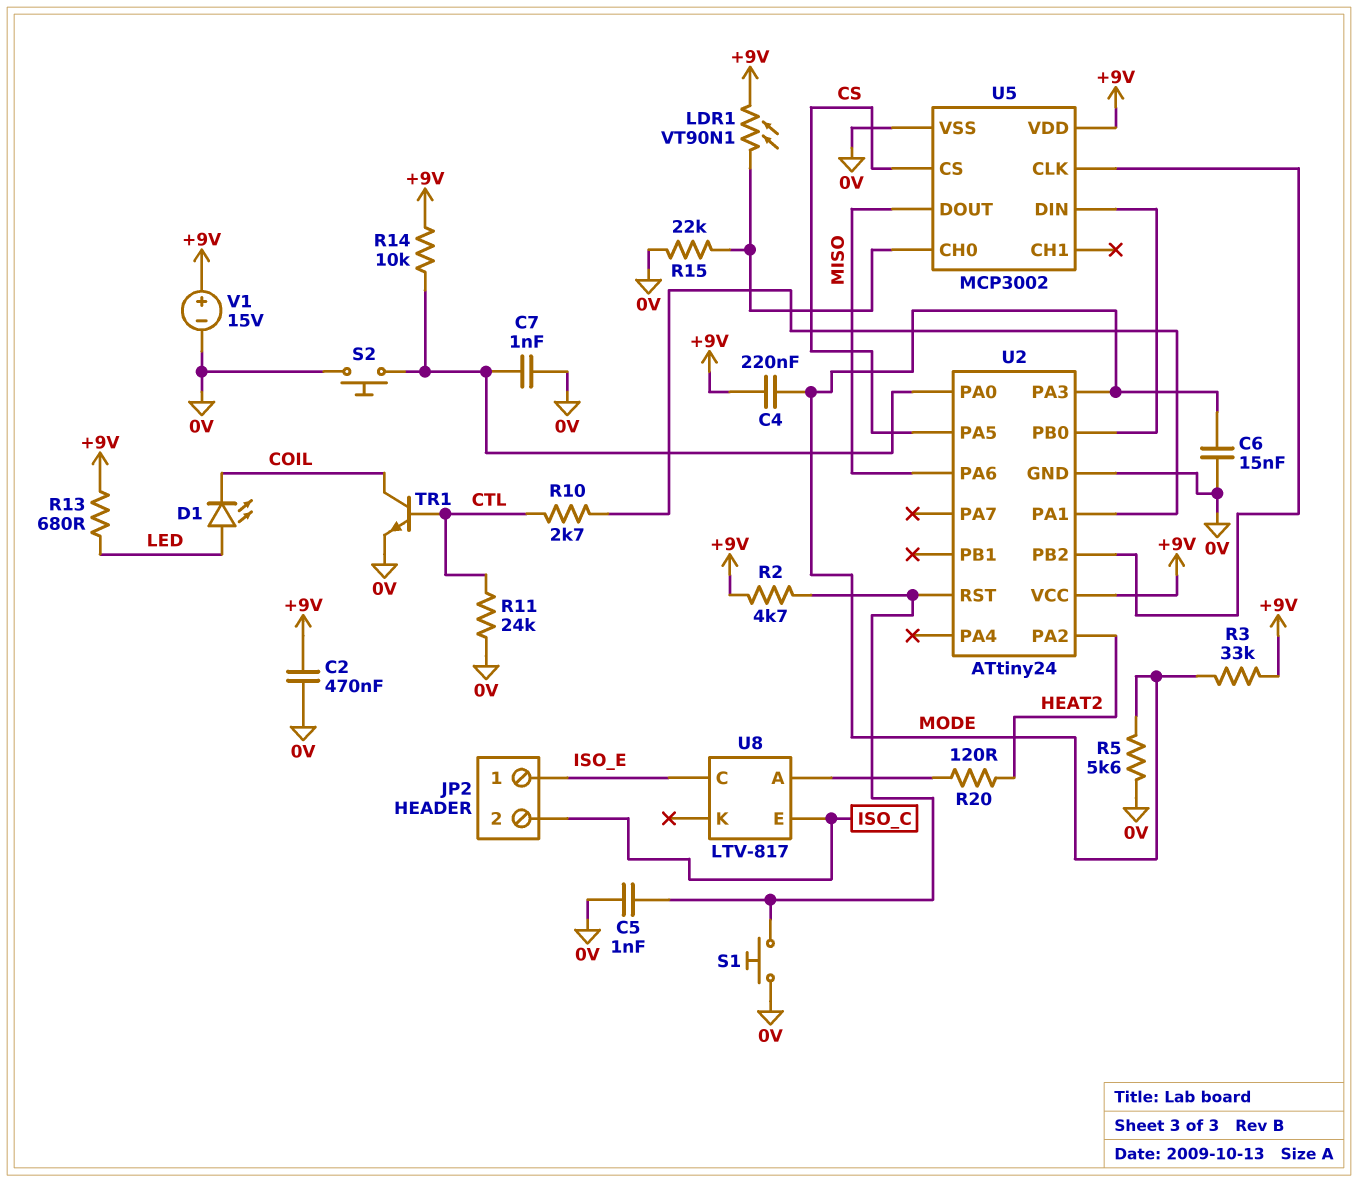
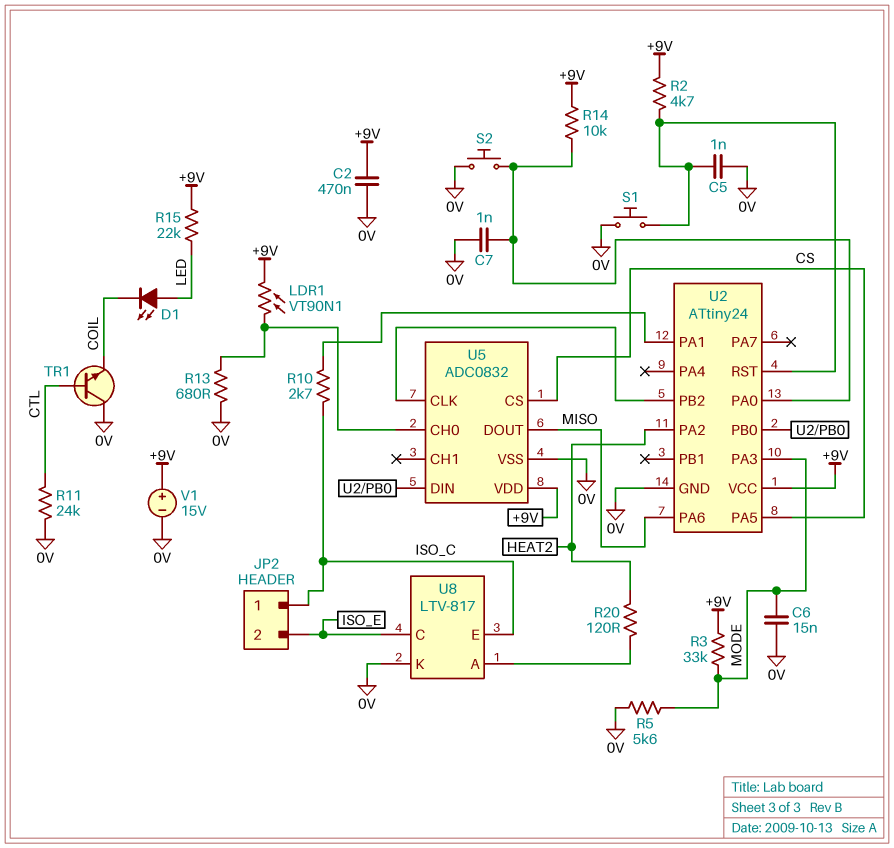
C4: 220nF (+9V, MODE) -> none
JP2 pin 1: ISO_E -> ISO_C
JP2 pin 2: ISO_C -> ISO_E
R10: 2.7k (CTL, U2/PA1) -> 2.7k (ISO_C, U2/PA1)
R13: 680 (+9V, LED) -> 680 (0V, U5/CH0)
R15: 22k (0V, U5/CH0) -> 22k (+9V, LED)
TR1: NPN (B CTL, C COIL, E 0V) -> NPN (B CTL, C 0V, E COIL)
U5: MCP3002 -> ADC0832
U8 pin K: none -> 0V

